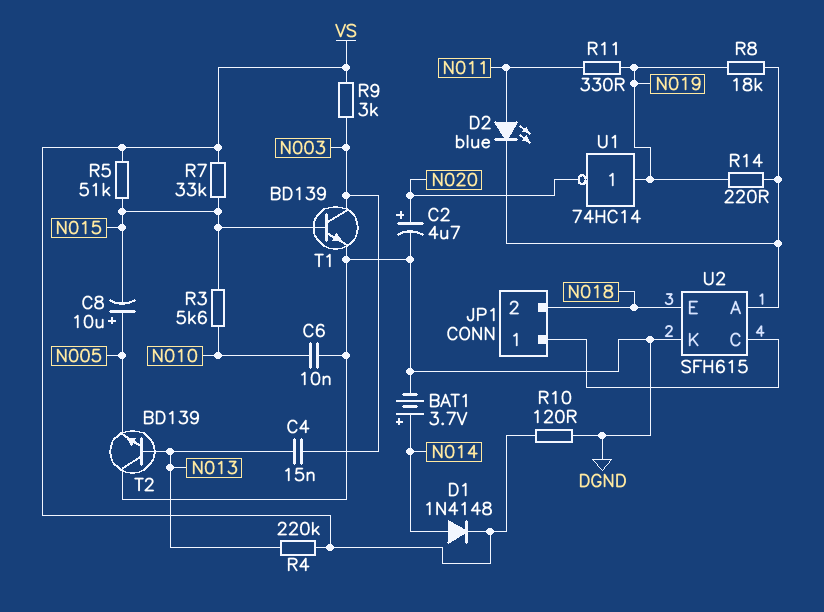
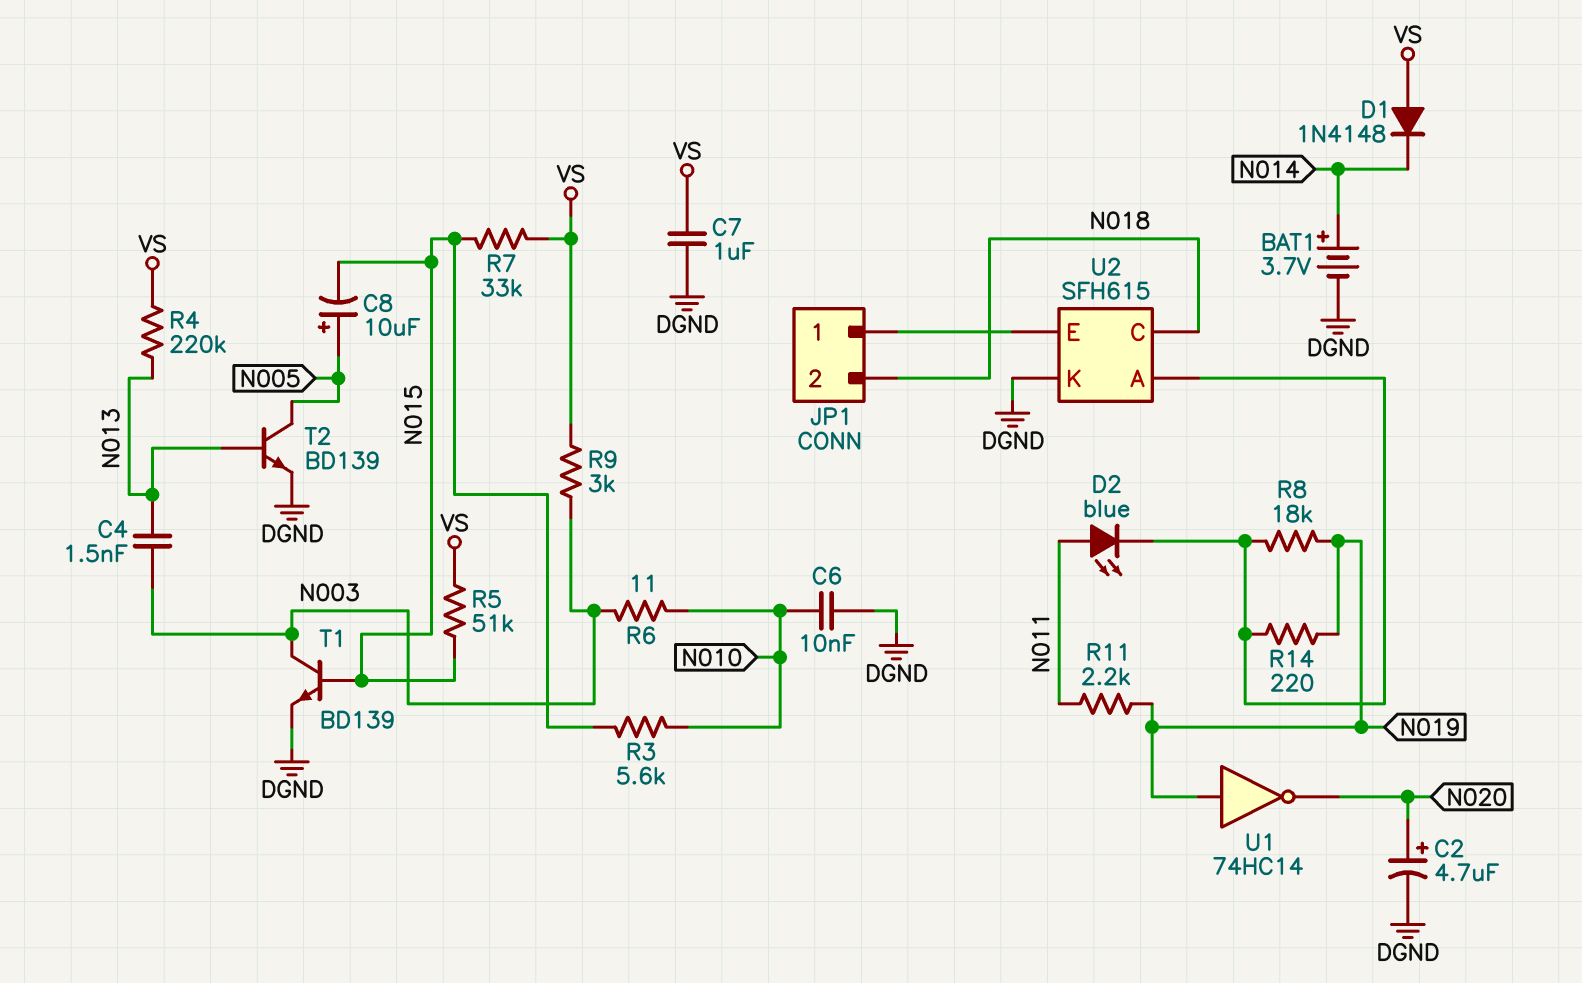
C4: 15nF (N003, N013) -> 1.5nF (N003, N013)
C7: none -> 1uF (DGND, VS)
D1: diode 1N4148 (A N014, K VS) -> diode 1N4148 (A VS, K N014)
R6: none -> 11 (N003, N010)
R10: 120 (DGND, VS) -> none
R11: 330 (N011, N019) -> 2.2k (N011, N019)
T2: NPN BD139 (B N013, C DGND, E N005) -> NPN BD139 (B N013, C N005, E DGND)
U2 pin C: JP1/1 -> N018
U2 pin E: N018 -> JP1/1

